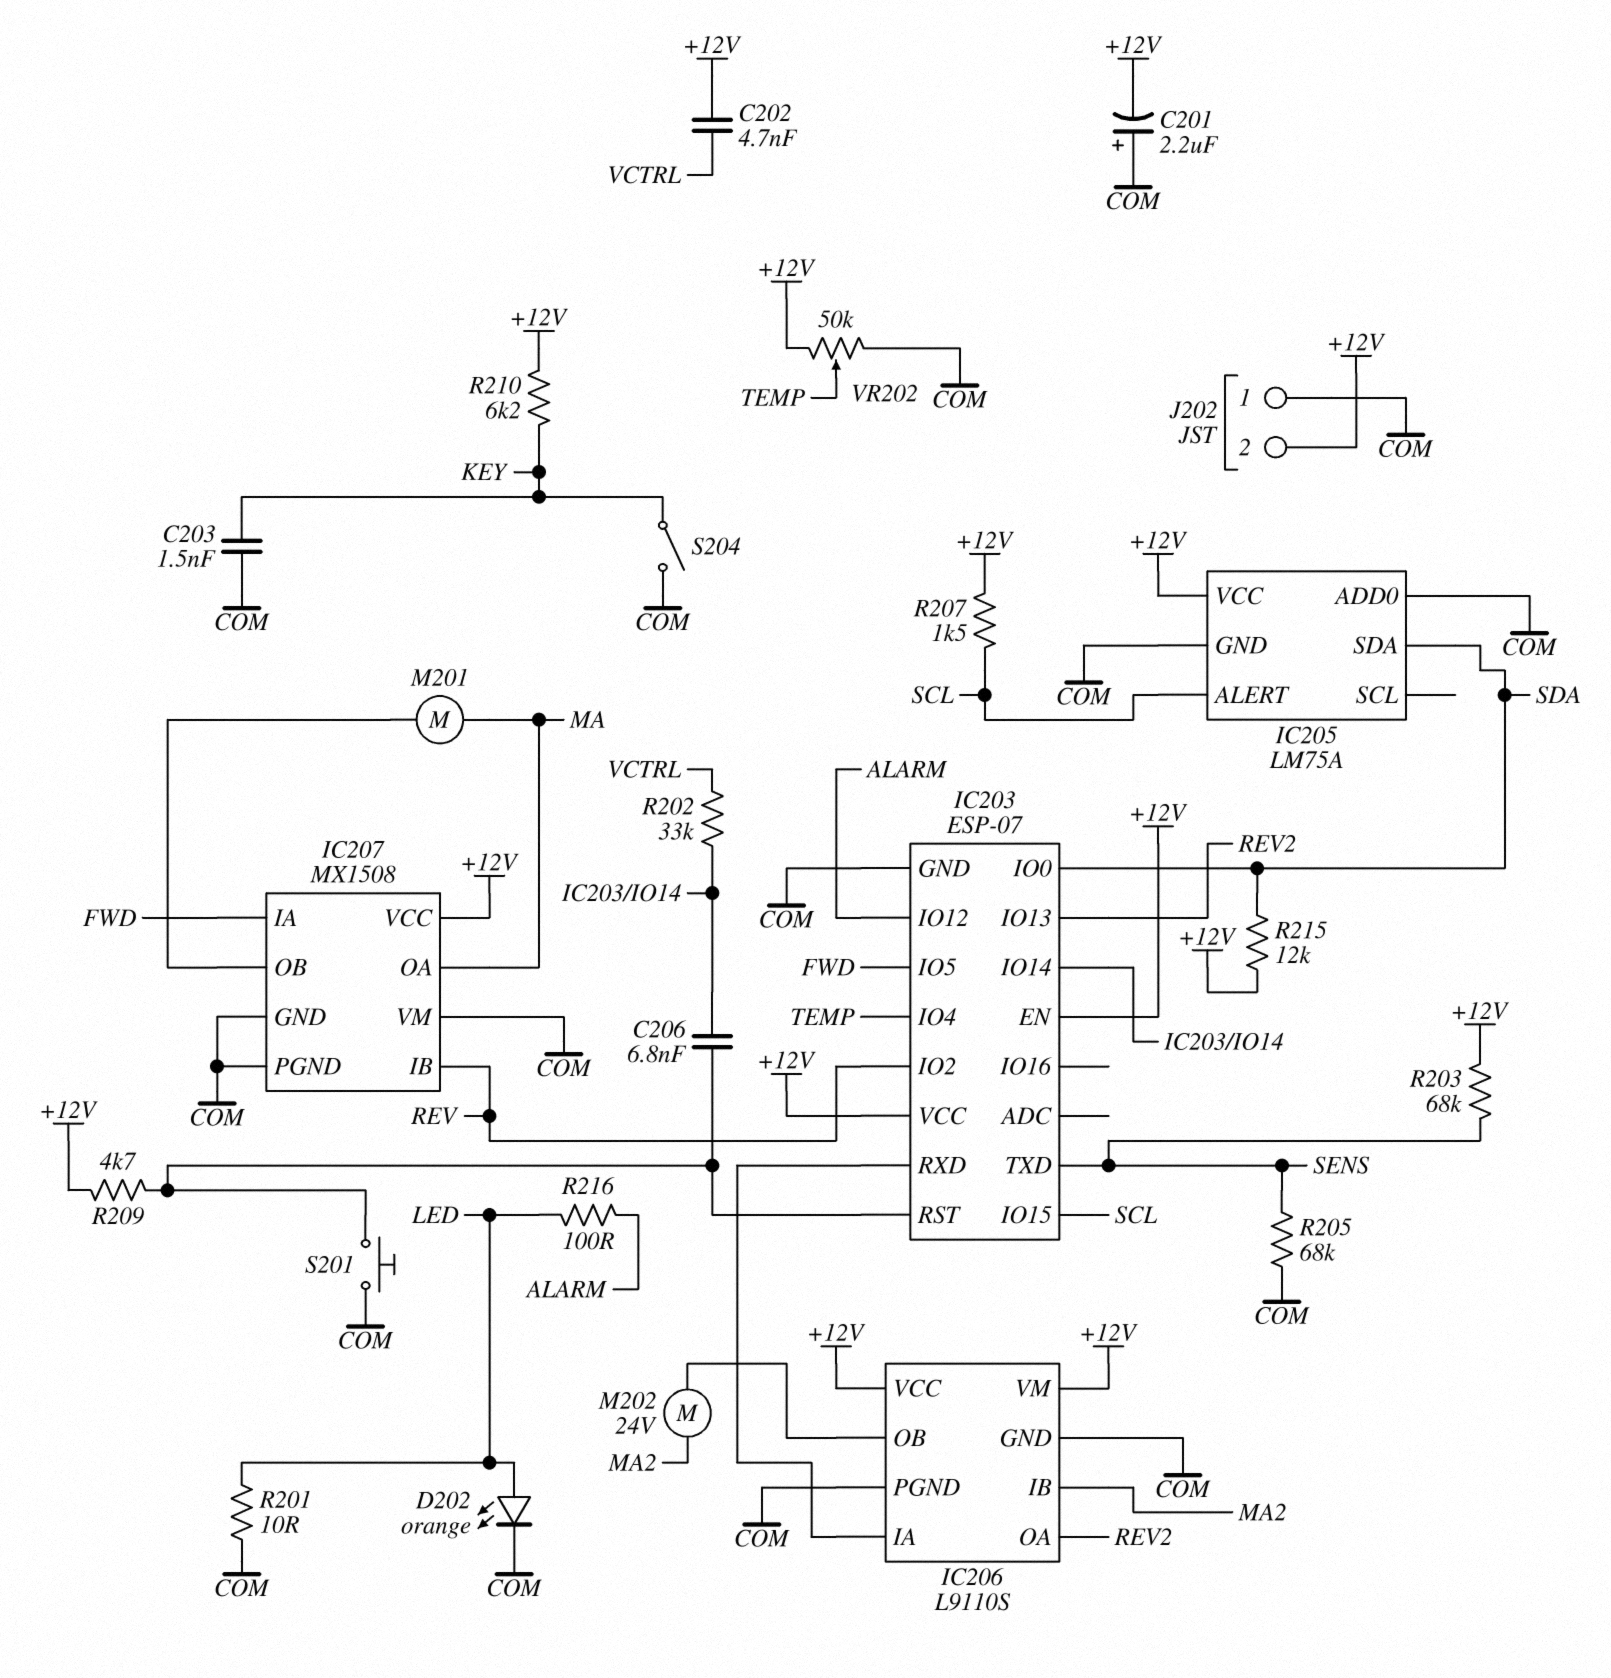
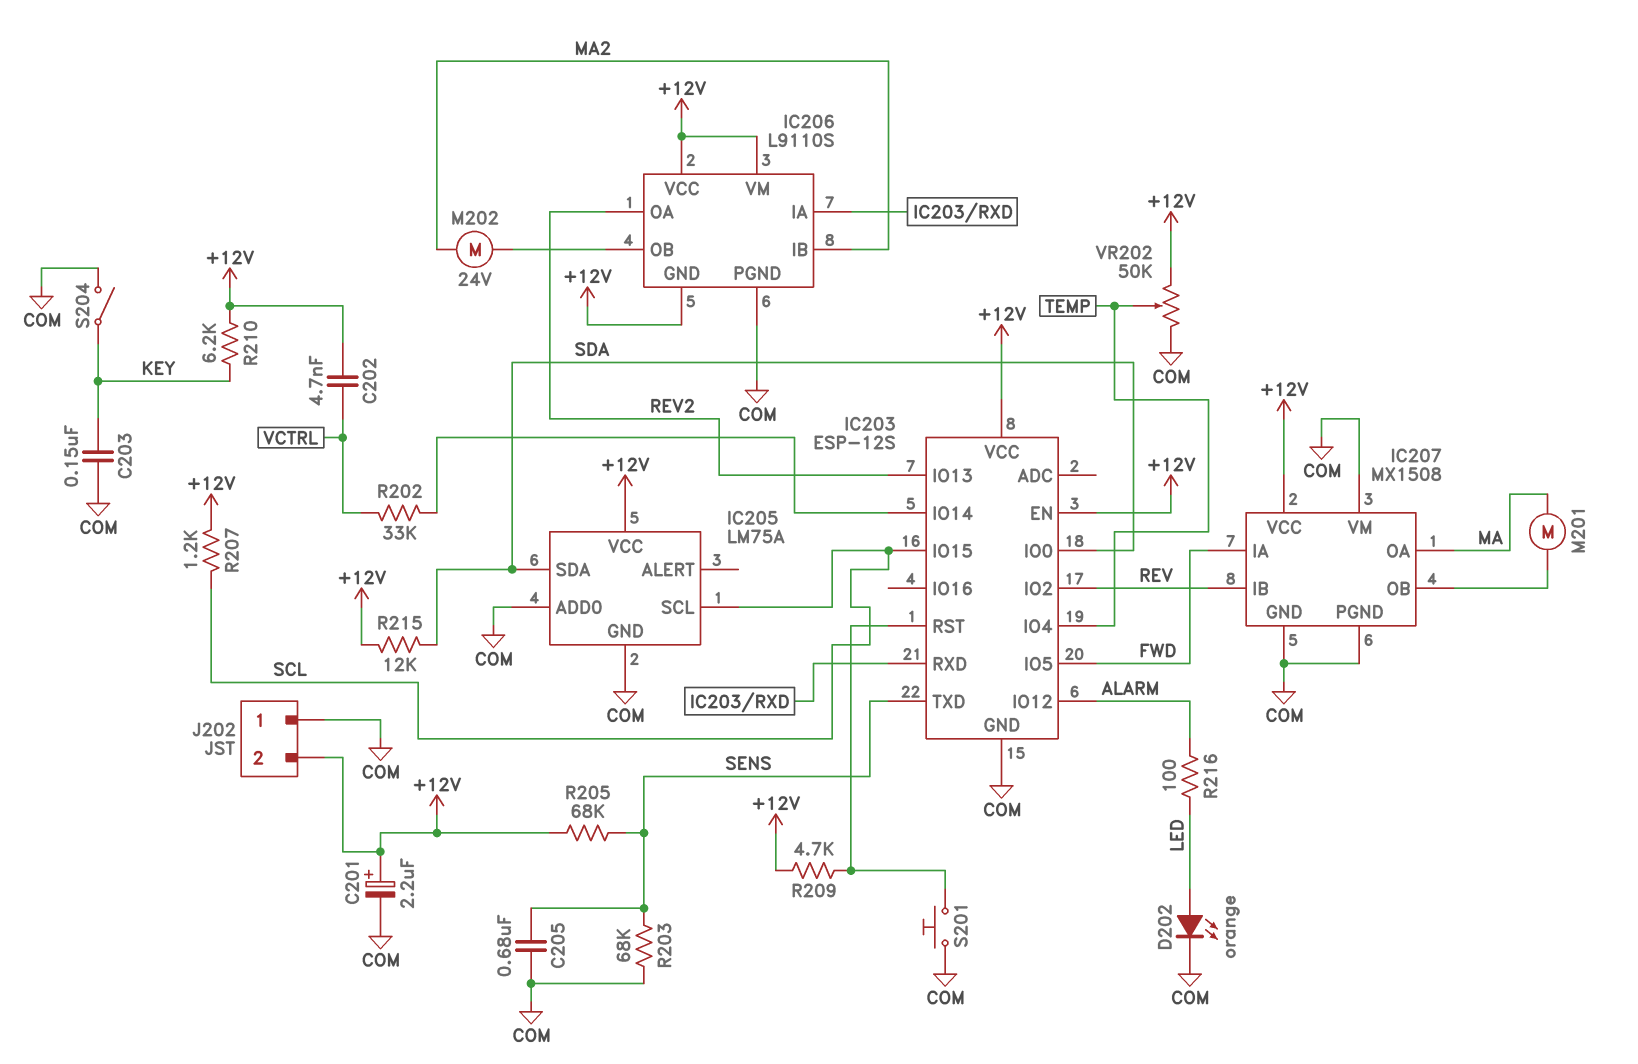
C201: 2.2uF (plus COM, minus +12V) -> 2.2uF (plus +12V, minus COM)
C203: 1.5nF (COM, KEY) -> 150nF (COM, KEY)
C205: none -> 680nF (COM, SENS)
C206: 6.8nF (IC203/IO14, IC203/RST) -> none
IC203: ESP-07 -> ESP-12S
IC205 pin ALERT: SCL -> none
IC205 pin SCL: none -> SCL
IC206 pin GND: COM -> +12V
R201: 10 (COM, LED) -> none
R203: 68k (+12V, SENS) -> 68k (COM, SENS)
R205: 68k (COM, SENS) -> 68k (+12V, SENS)
R207: 1.5k (+12V, SCL) -> 1.2k (+12V, SCL)

